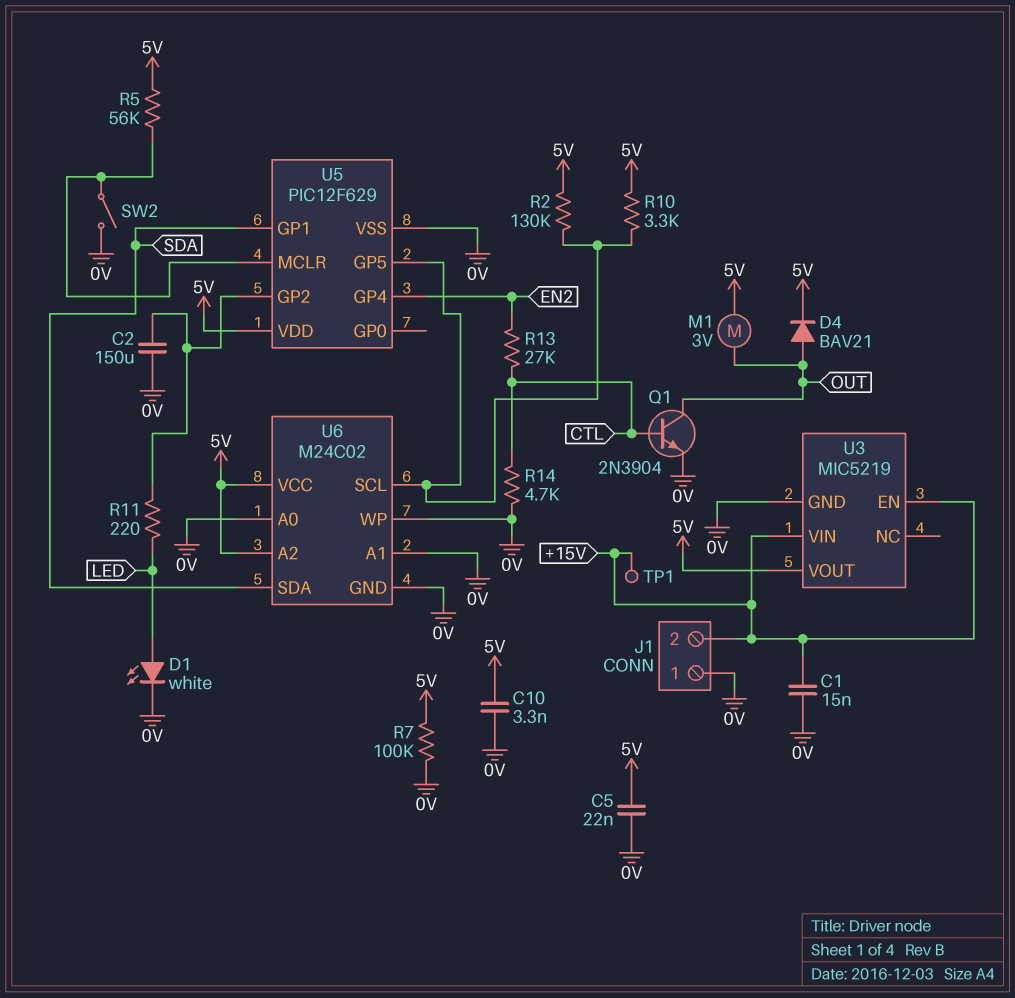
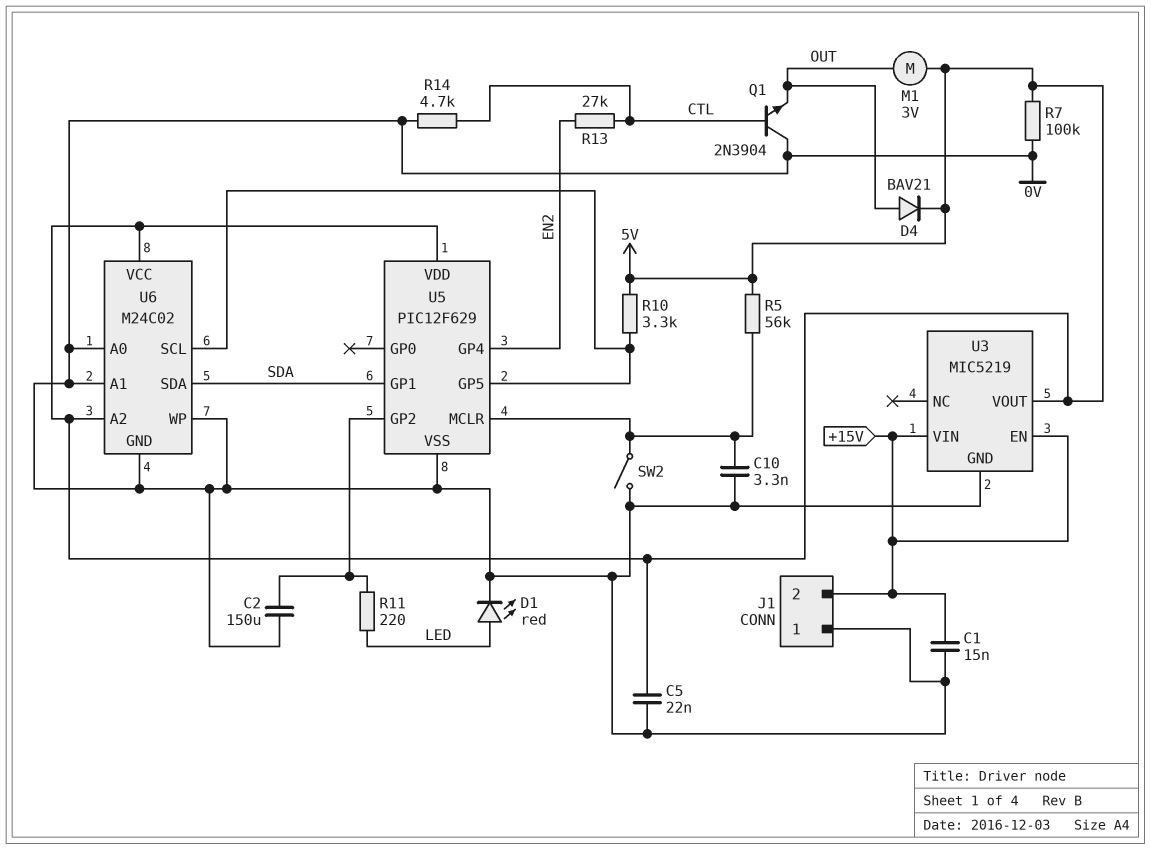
C10: 3.3nF (0V, 5V) -> 3.3nF (0V, U5/MCLR)
D1: LED white (A LED, K 0V) -> LED red (A LED, K 0V)
Q1: NPN 2N3904 (B CTL, C OUT, E 0V) -> NPN 2N3904 (B CTL, C 0V, E OUT)
R2: 130k (5V, U5/GP5) -> none
TP1: test point (+15V) -> none

